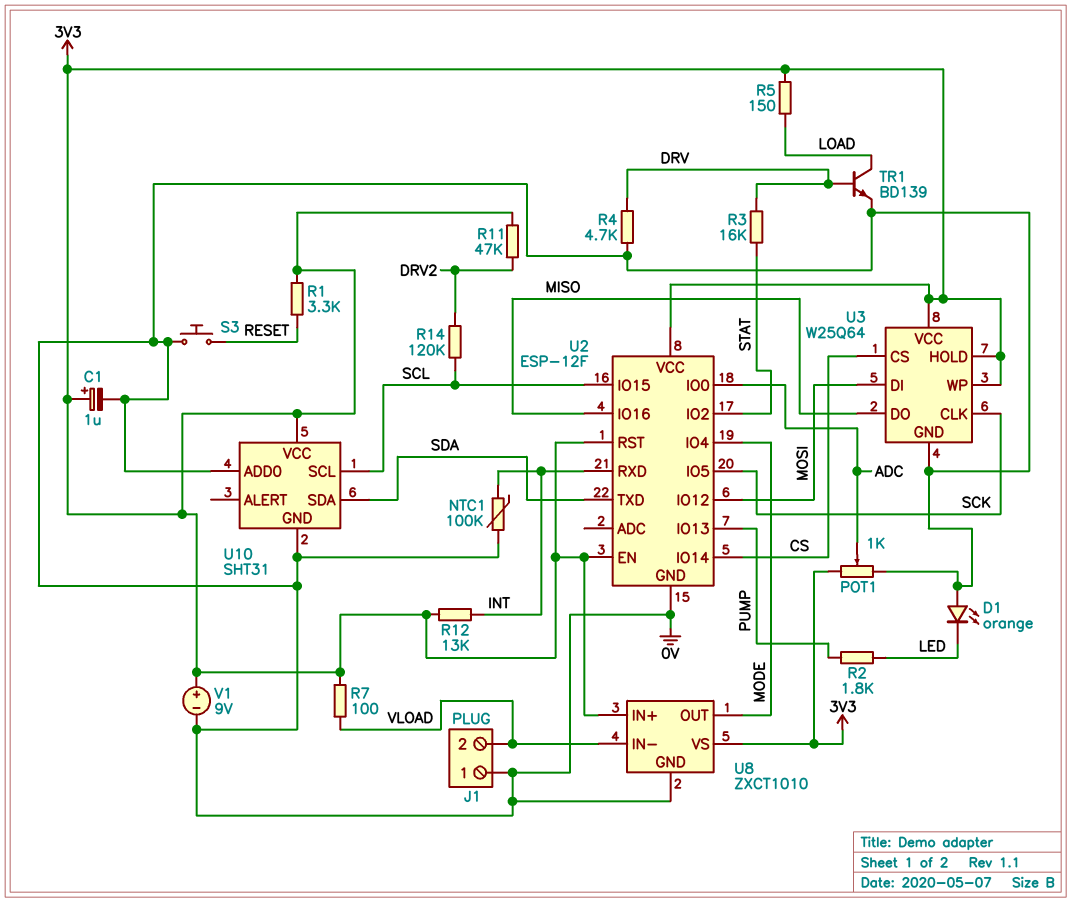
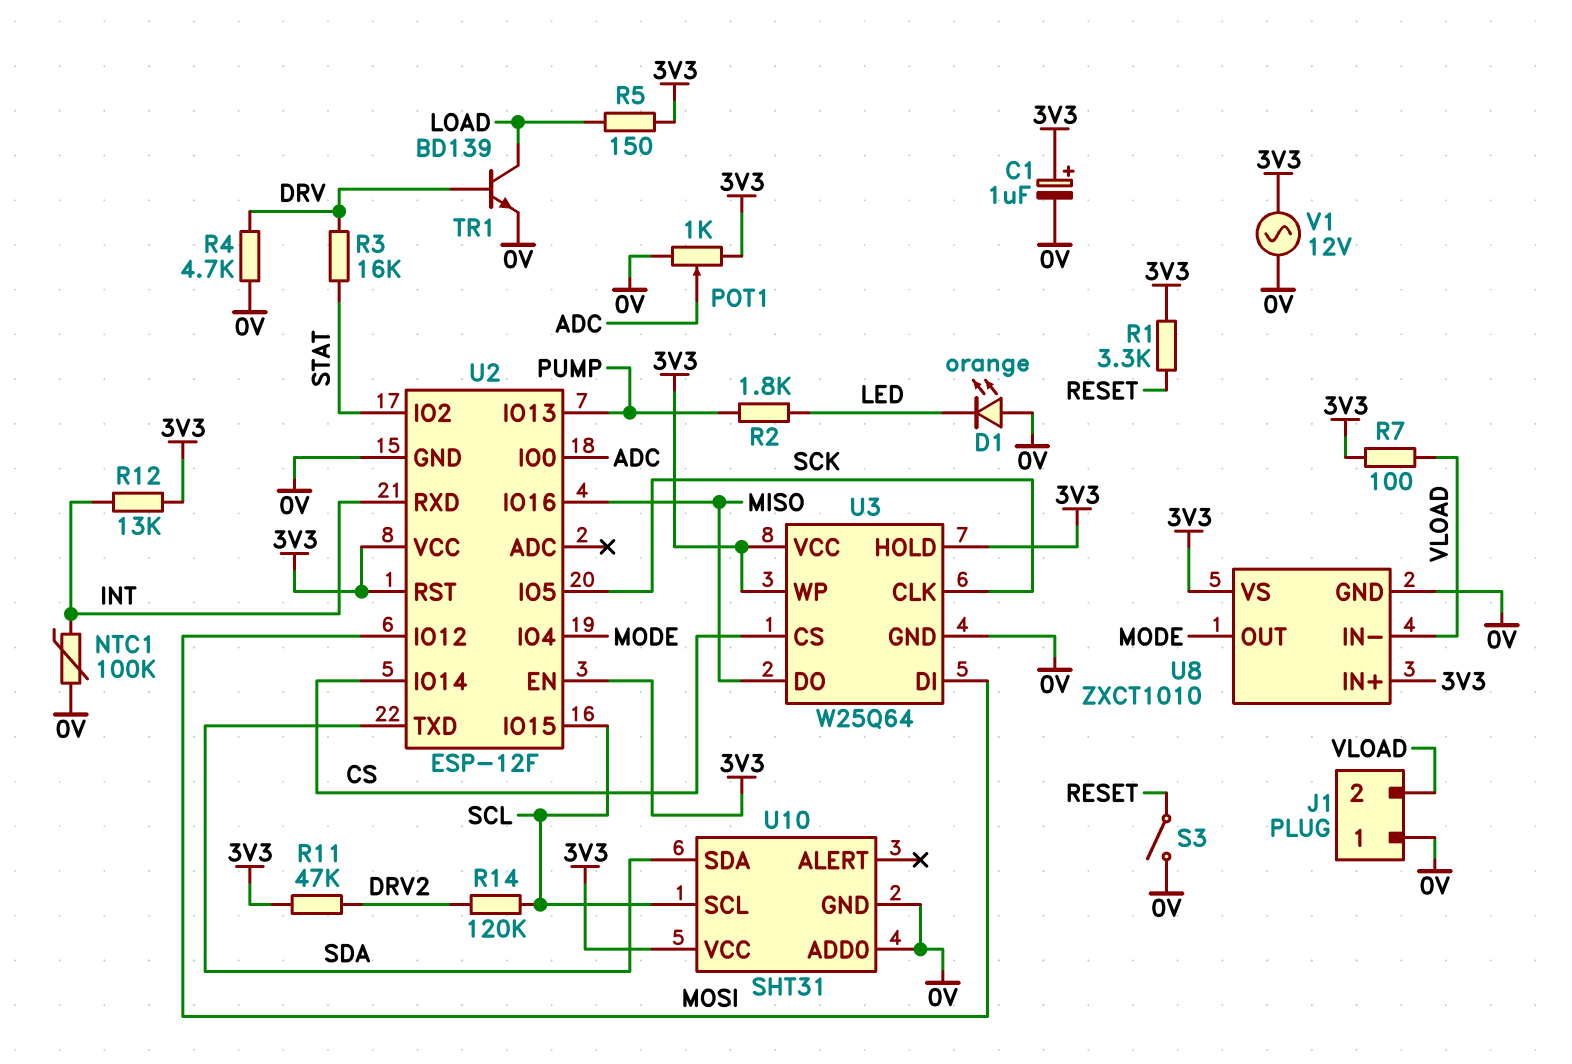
S3: button (0V, RESET) -> switch (0V, RESET)
V1: 9V (plus 3V3, minus 0V) -> AC 12V (0V, 3V3)

